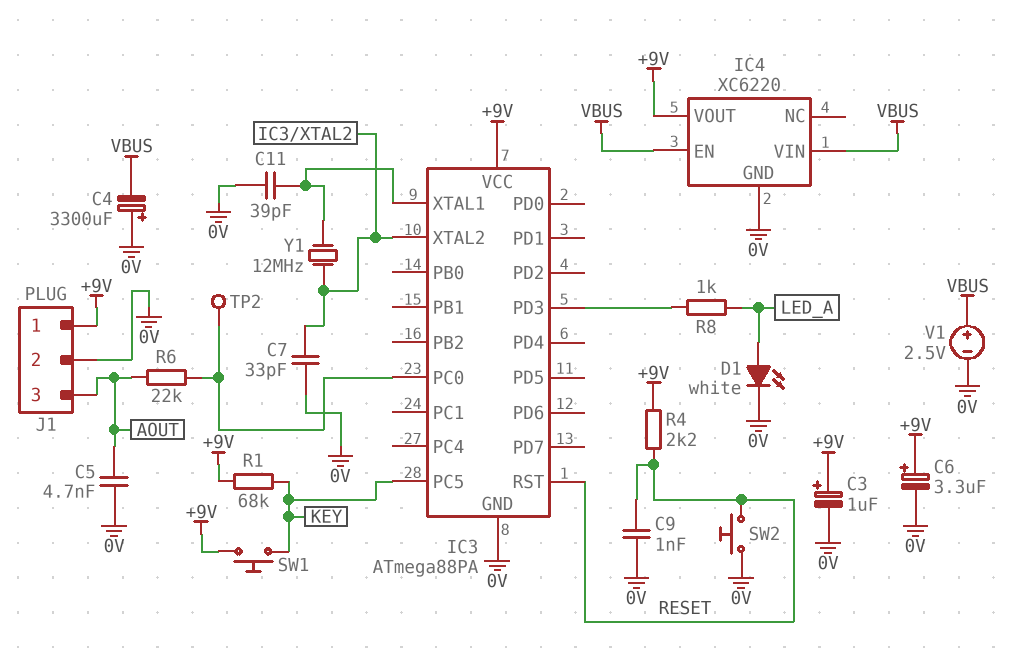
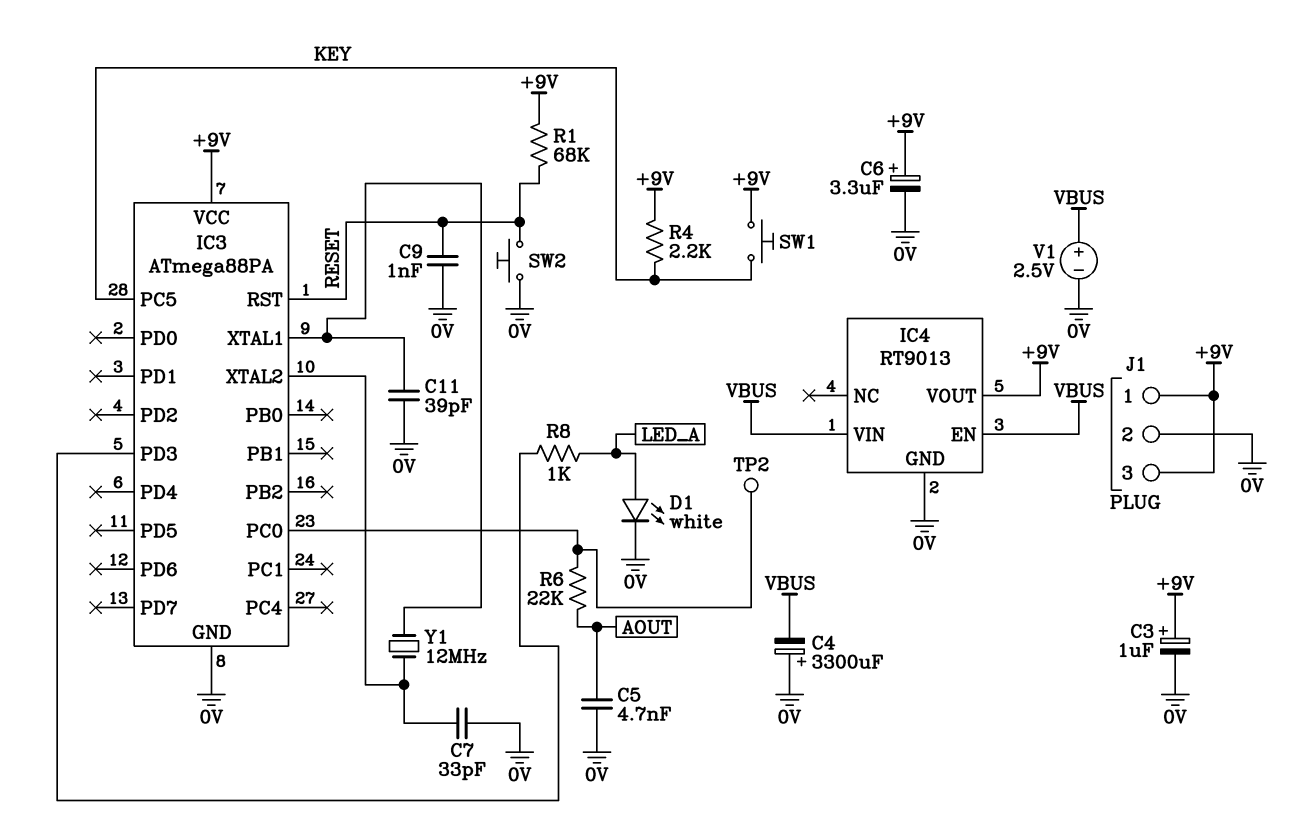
IC4: XC6220 -> RT9013
J1 pin 3: AOUT -> +9V
R1: 68k (+9V, KEY) -> 68k (+9V, RESET)
R4: 2.2k (+9V, RESET) -> 2.2k (+9V, KEY)

